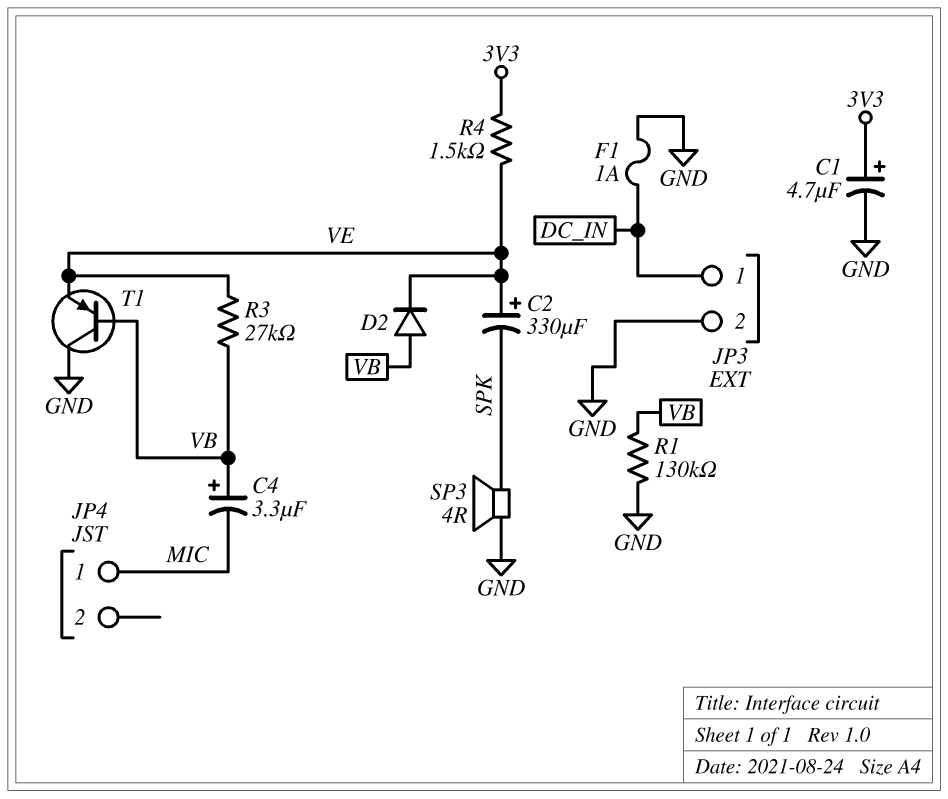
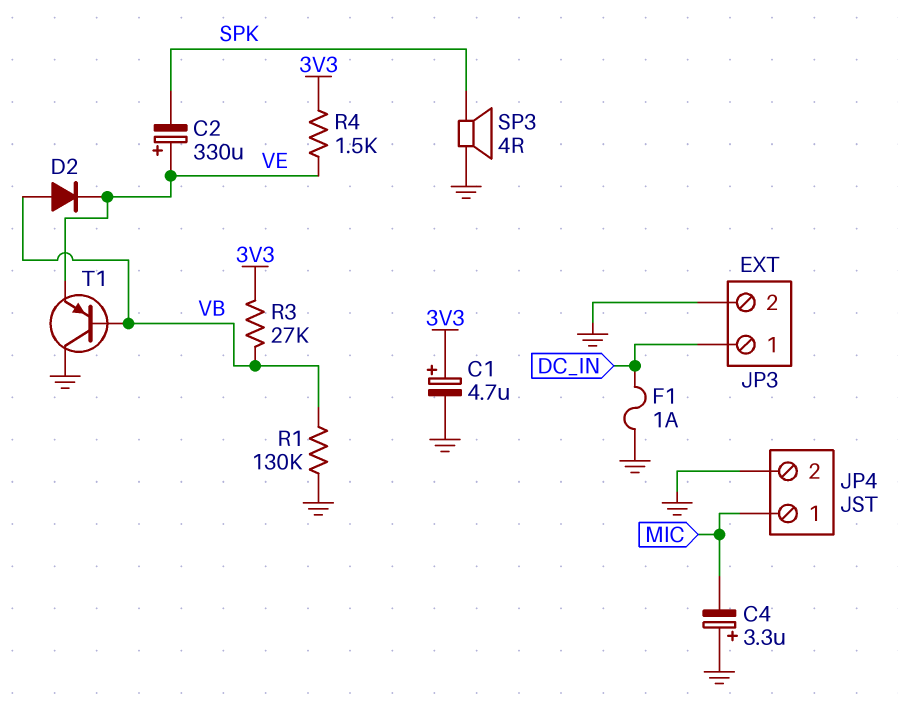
C4: 3.3uF (plus VB, minus MIC) -> 3.3uF (plus GND, minus MIC)
JP4 pin 2: none -> GND
R3: 27k (VB, VE) -> 27k (3V3, VB)

